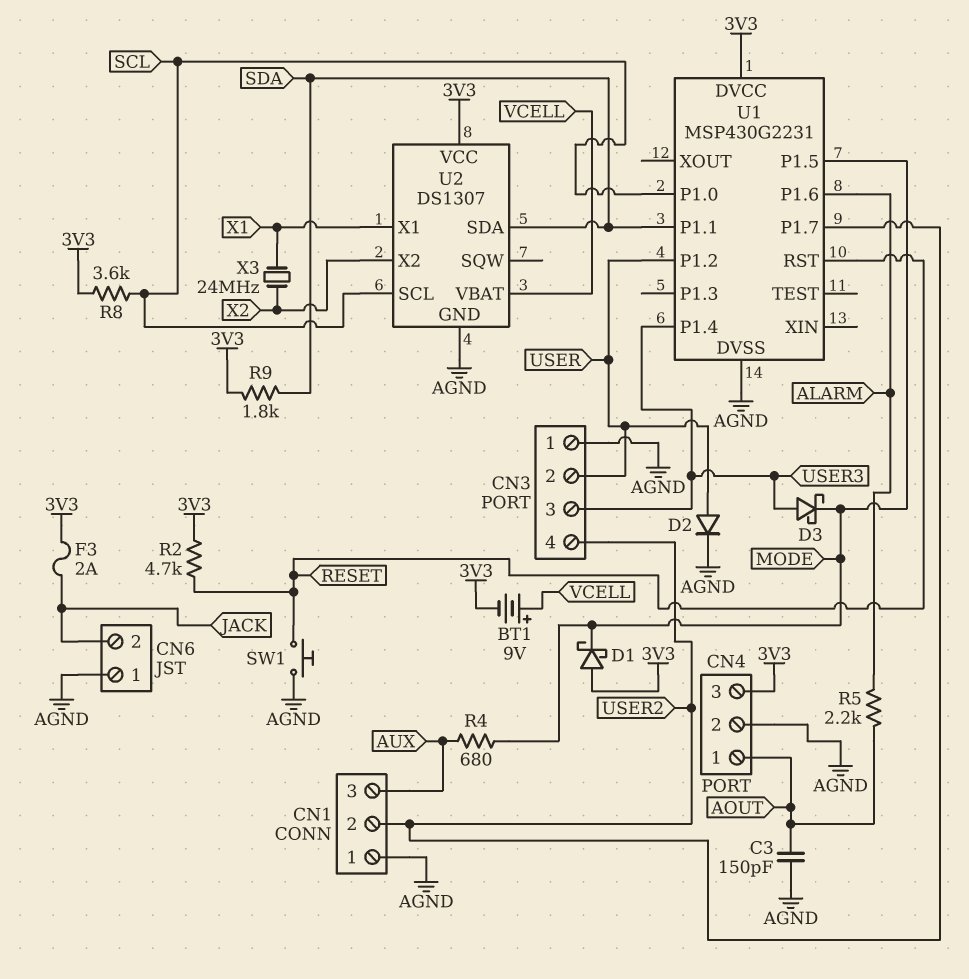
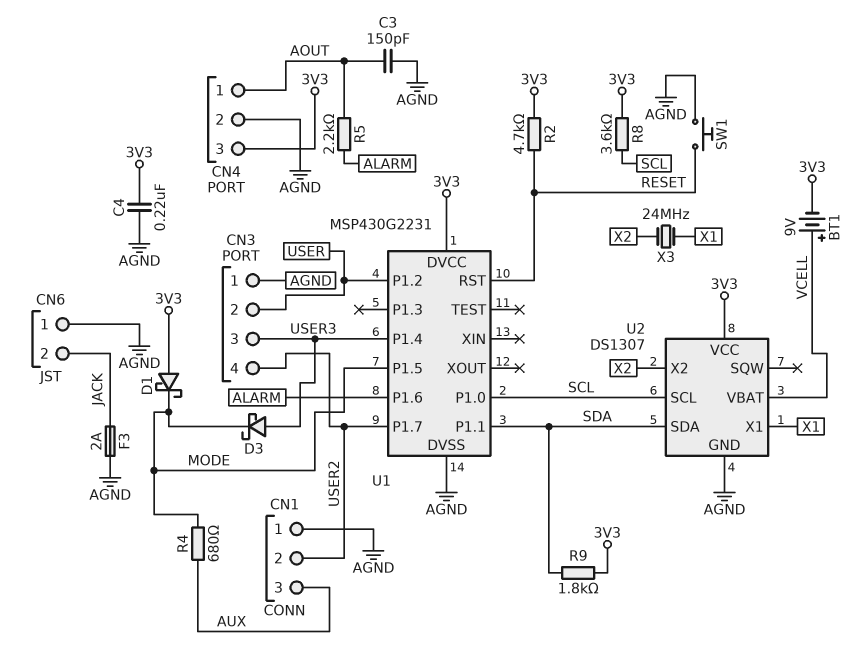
C4: none -> 220nF (3V3, AGND)
D2: diode (A USER, K AGND) -> none
F3: 2A (3V3, JACK) -> 2A (AGND, JACK)

